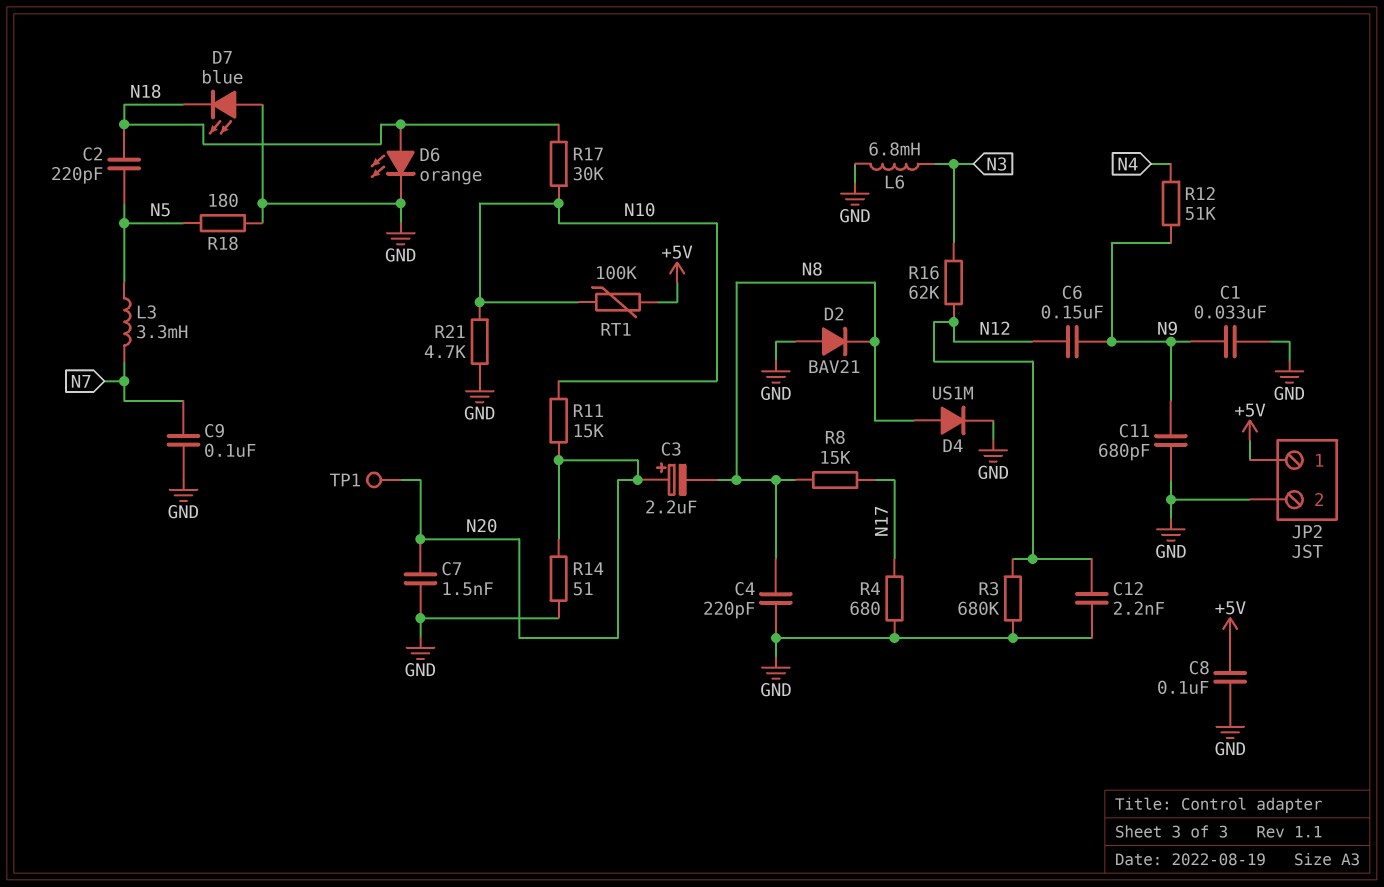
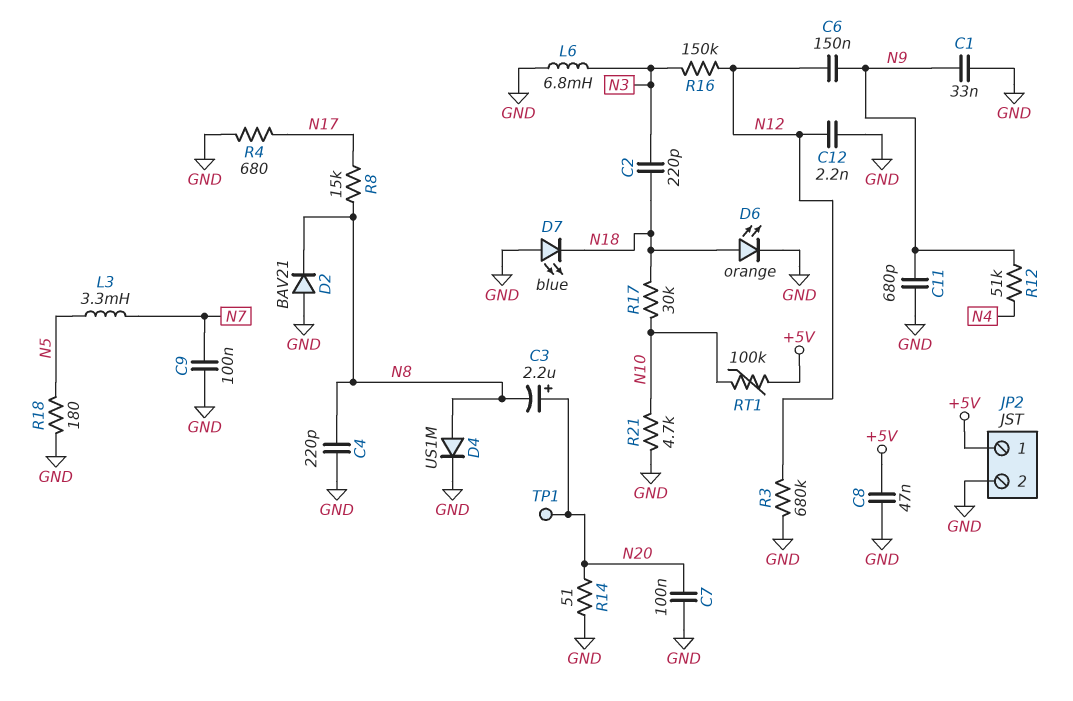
C2: 220pF (N5, N18) -> 220pF (N3, N18)
C7: 1.5nF (GND, N20) -> 100nF (GND, N20)
C8: 100nF (+5V, GND) -> 47nF (+5V, GND)
R11: 15k (N10, N20) -> none
R16: 62k (N3, N12) -> 150k (N3, N12)

